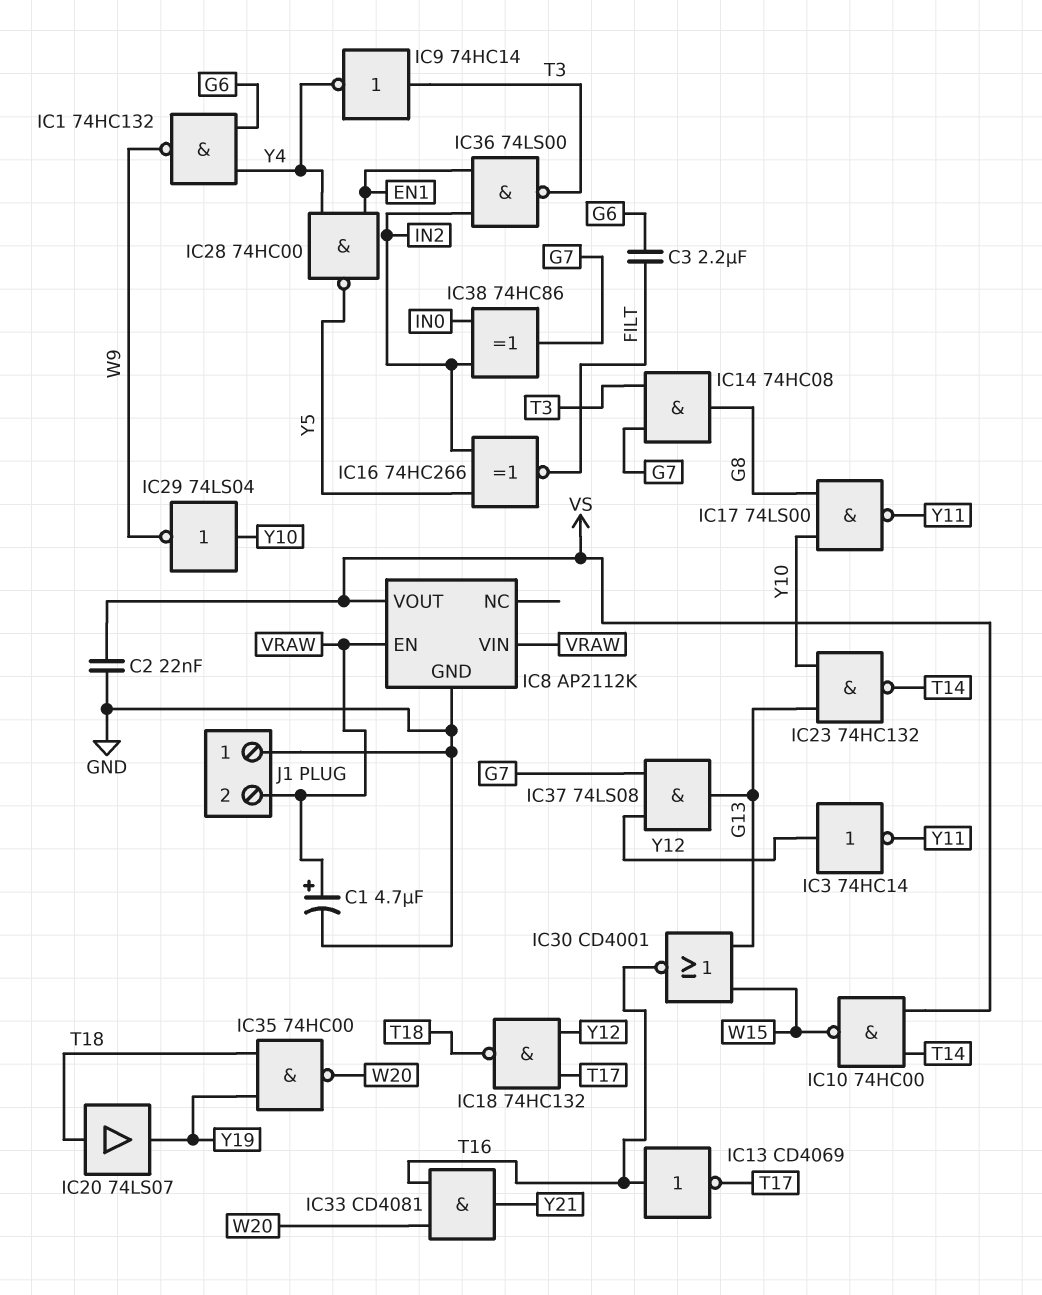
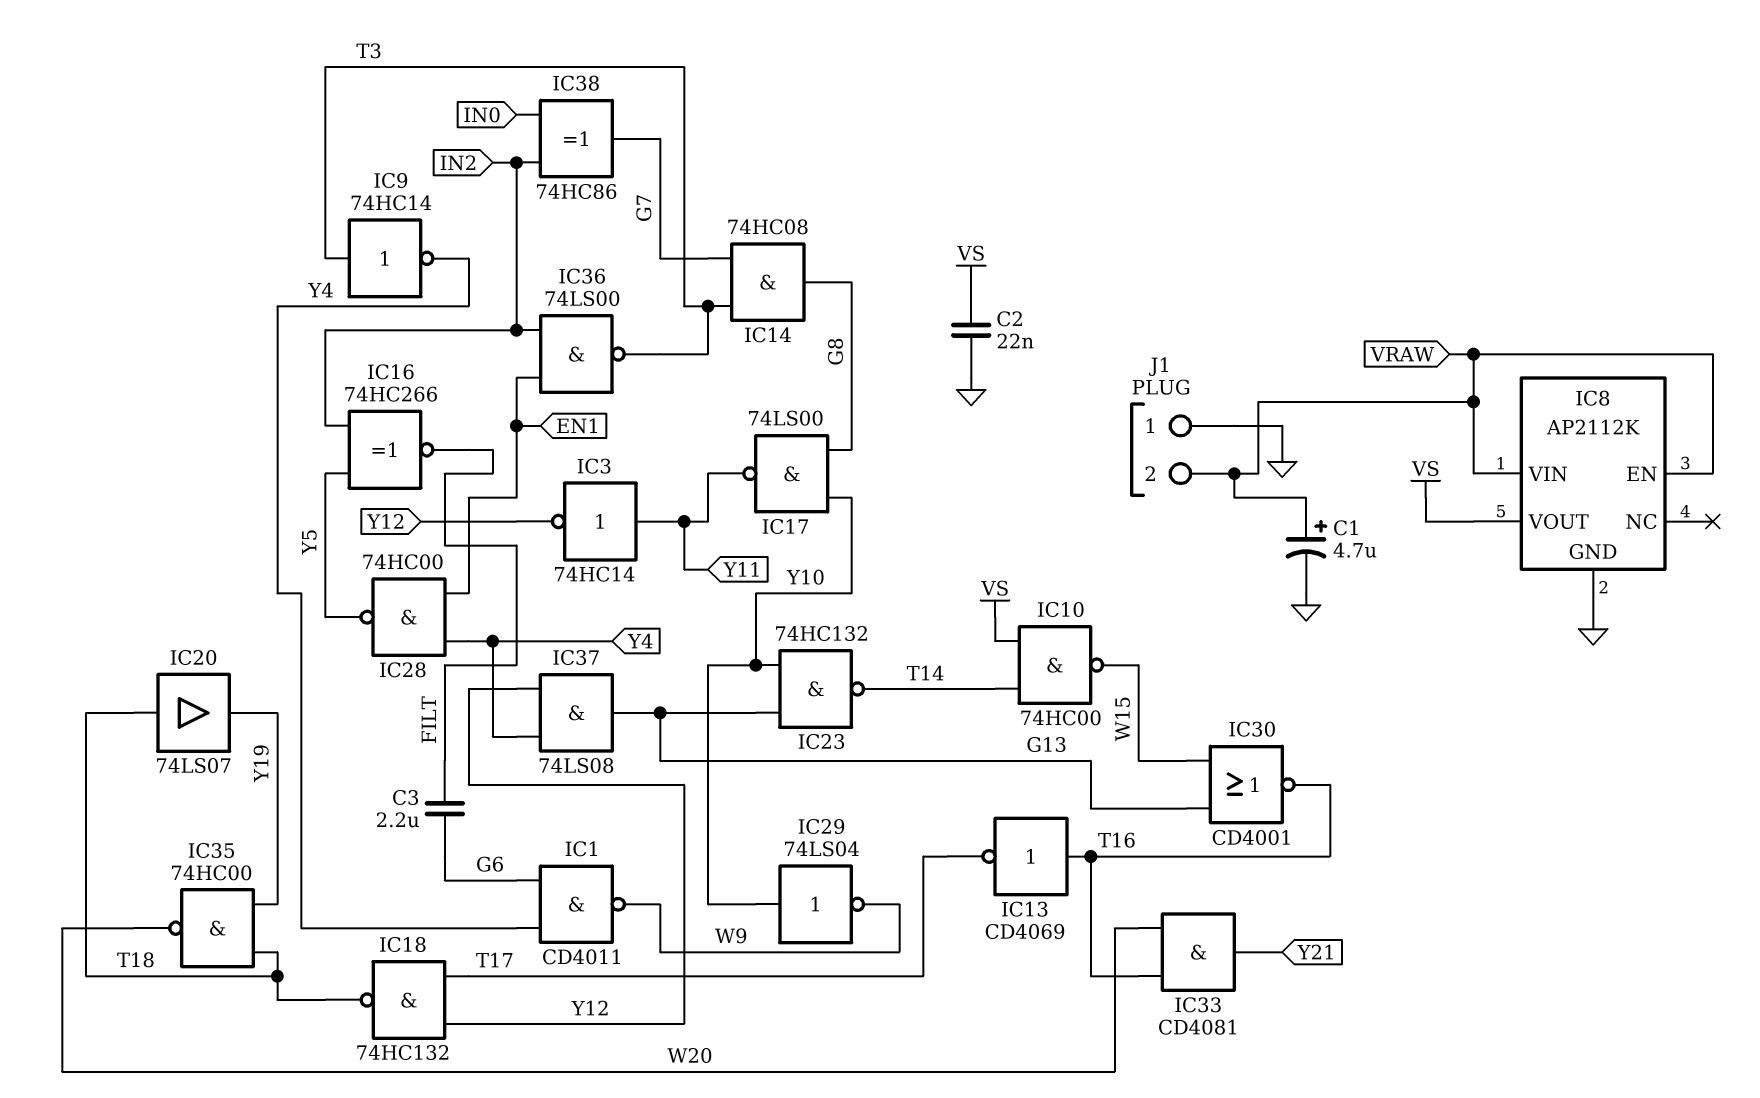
IC1: NAND 74HC132 (in G6, in Y4, out W9) -> NAND CD4011 (in G6, in Y4, out W9)
IC3: NOT 74HC14 (in Y12, out Y11) -> NOT 74HC14 (in Y11, out Y12)
IC37: AND 74LS08 (in G7, in Y12, out G13) -> AND 74LS08 (in Y4, in Y12, out G13)

